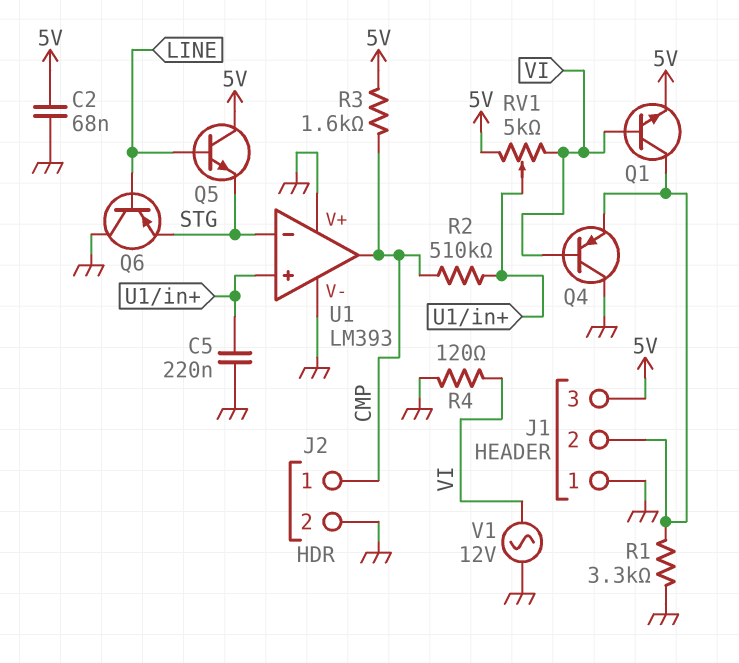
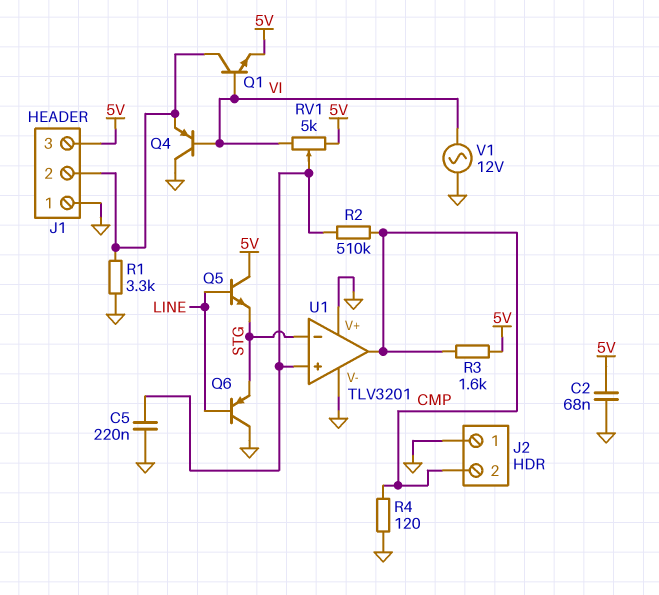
J2 pin 1: CMP -> GND
J2 pin 2: GND -> CMP
R4: 120 (GND, VI) -> 120 (CMP, GND)
U1: LM393 -> TLV3201

